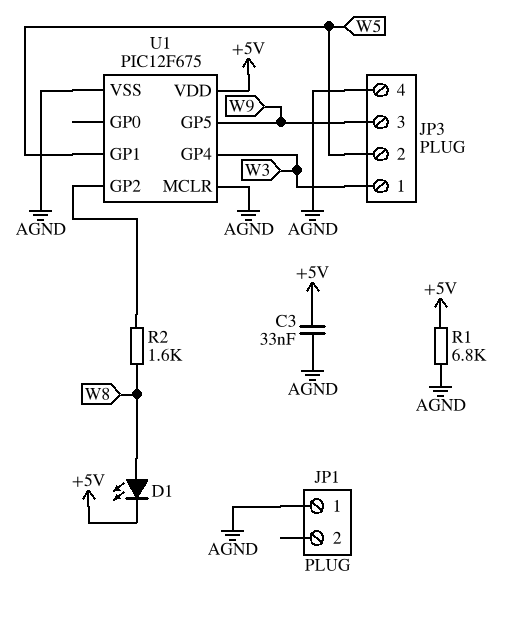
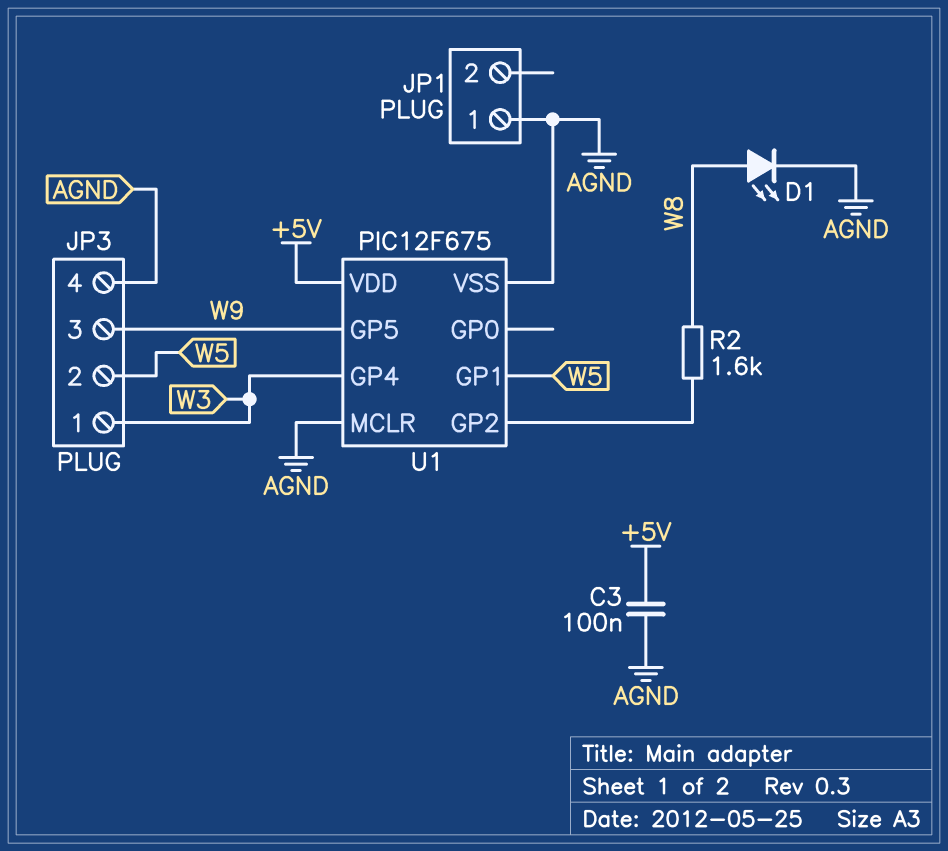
C3: 33nF (+5V, AGND) -> 100nF (+5V, AGND)
D1: LED (A W8, K +5V) -> LED (A W8, K AGND)
R1: 6.8k (+5V, AGND) -> none

